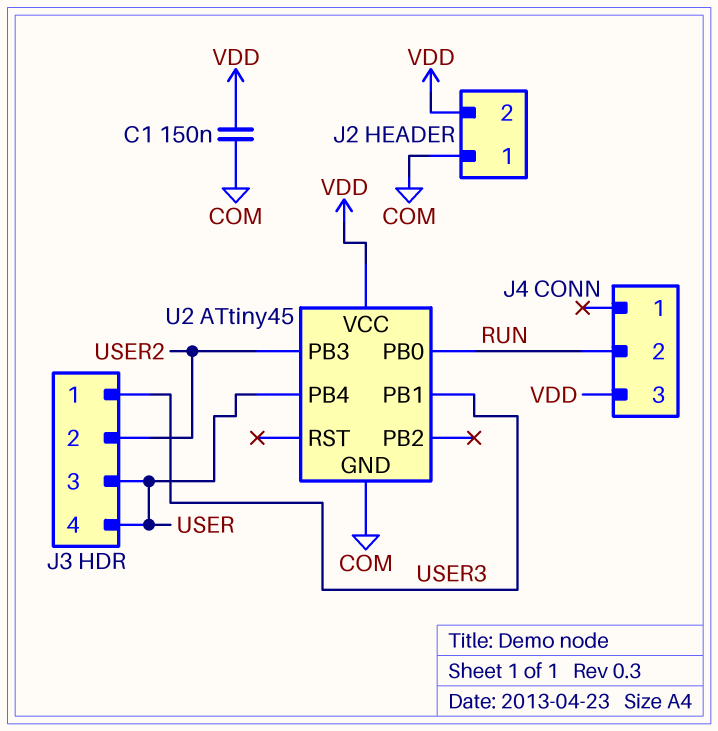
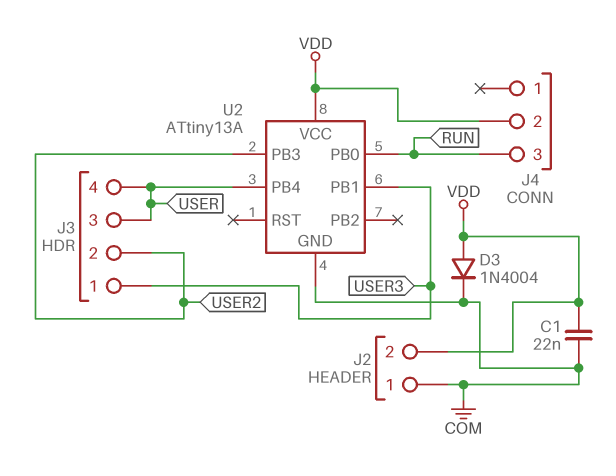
C1: 150nF (COM, VDD) -> 22nF (COM, VDD)
D3: none -> diode 1N4004 (A VDD, K COM)
J4 pin 2: RUN -> VDD
J4 pin 3: VDD -> RUN
U2: ATtiny45 -> ATtiny13A

